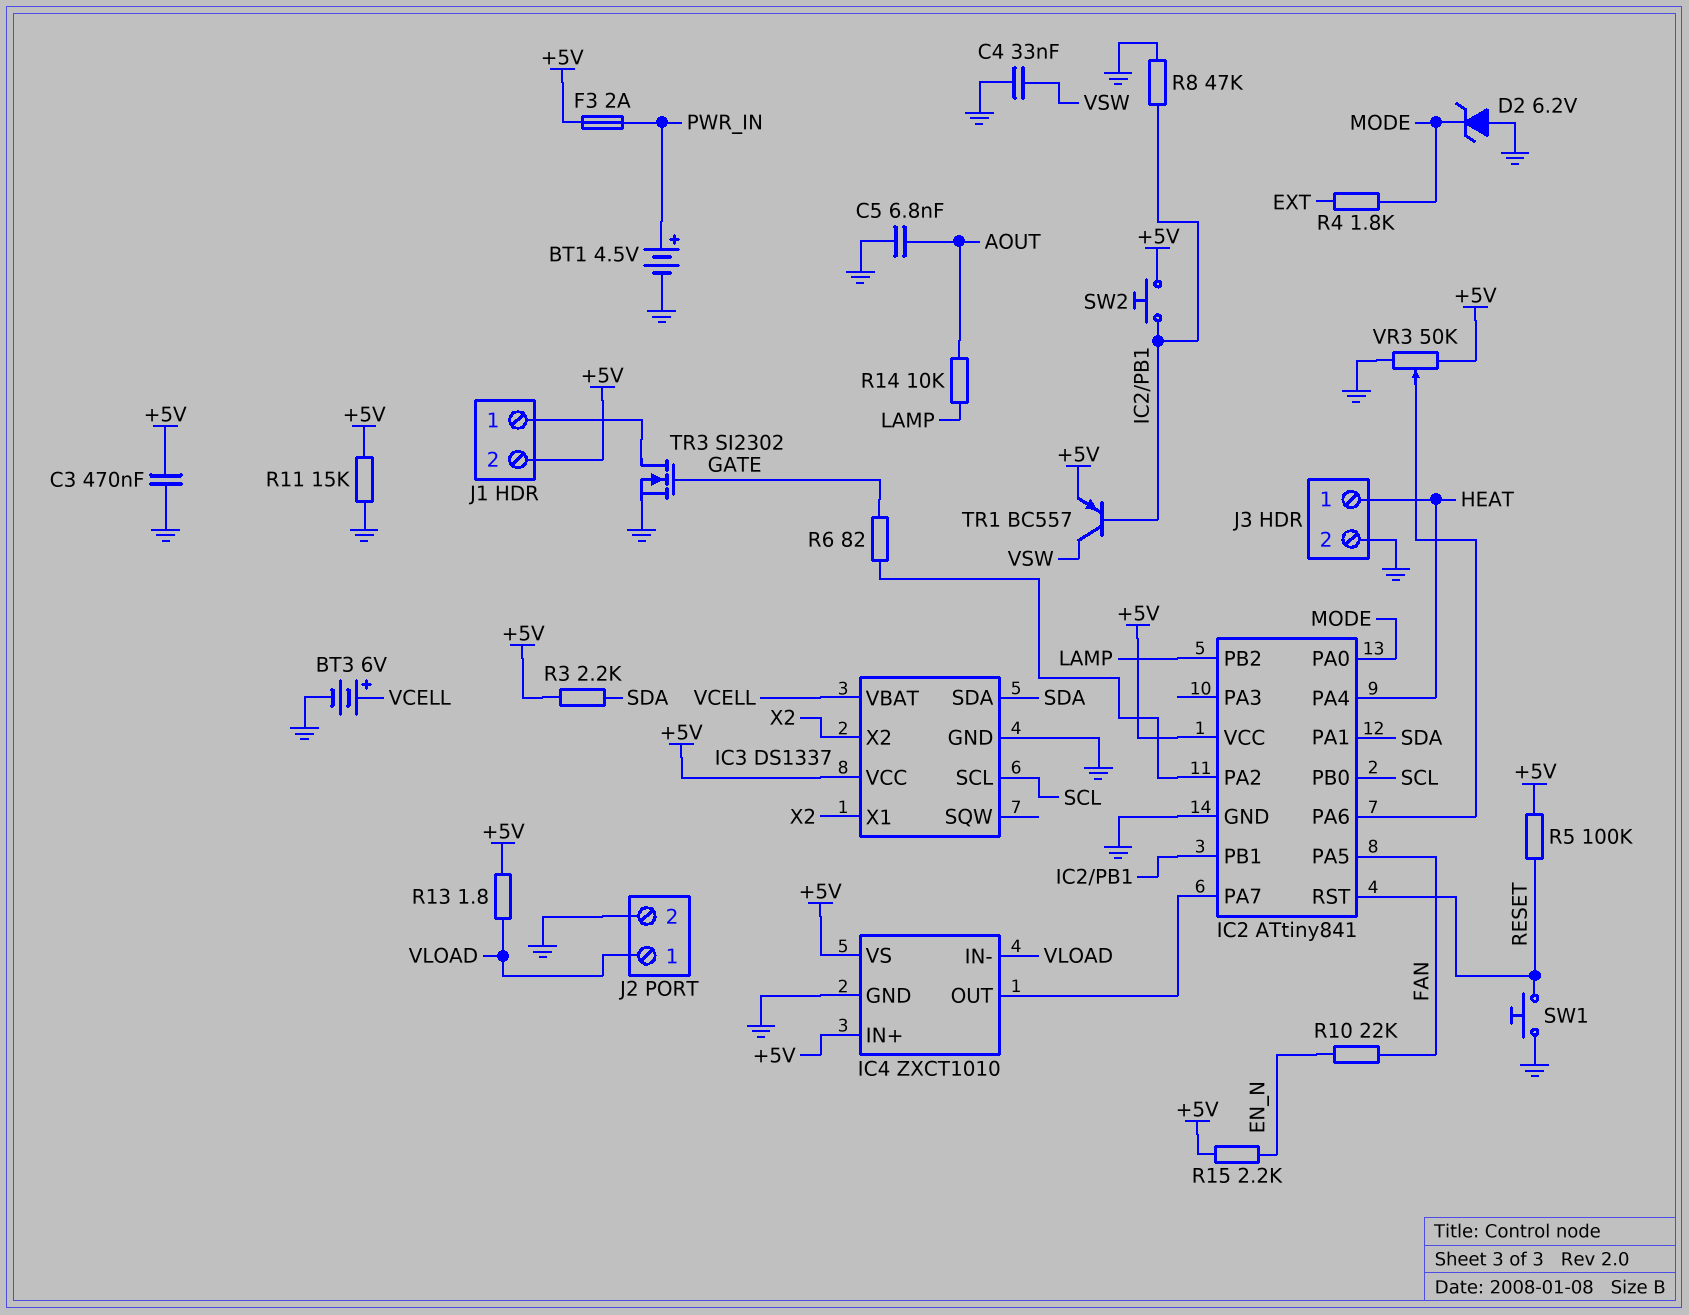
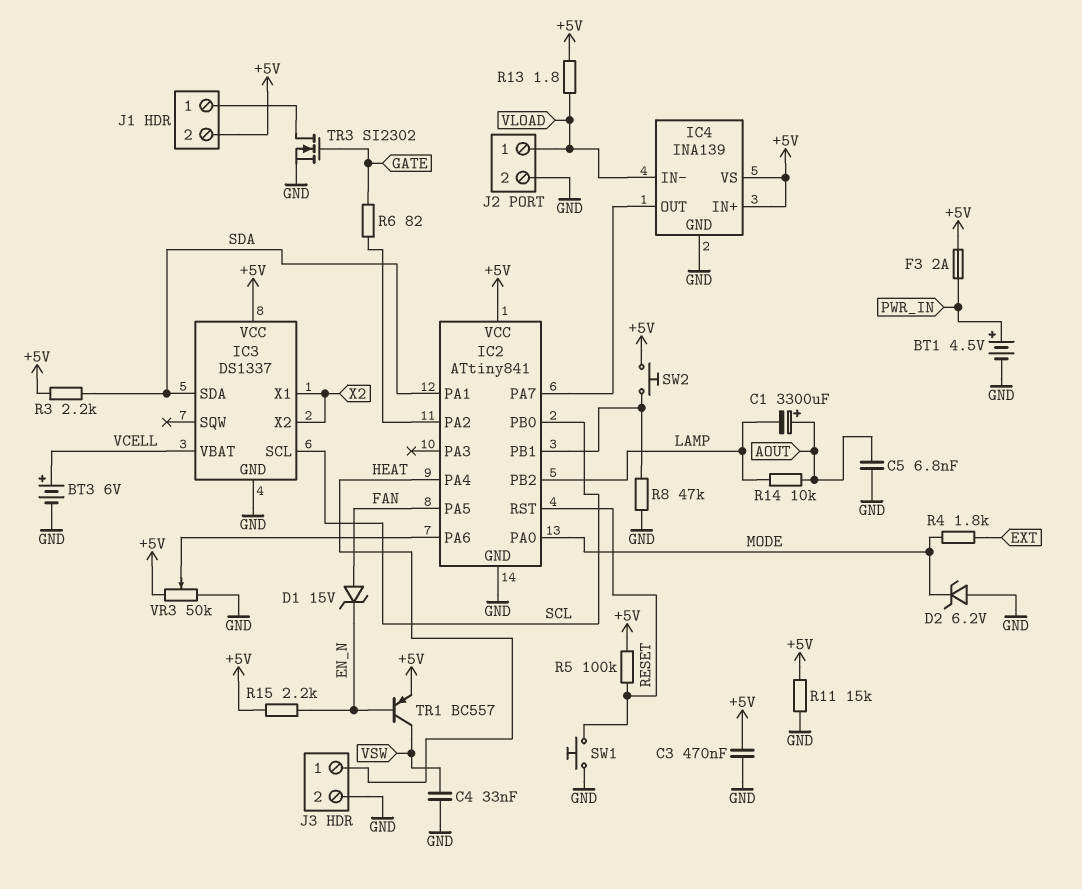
C1: none -> 3300uF (plus AOUT, minus LAMP)
D1: none -> zener 15V (A FAN, K EN_N)
IC4: ZXCT1010 -> INA139
R10: 22k (EN_N, FAN) -> none
TR1: PNP BC557 (B IC2/PB1, C VSW, E +5V) -> PNP BC557 (B EN_N, C VSW, E +5V)

